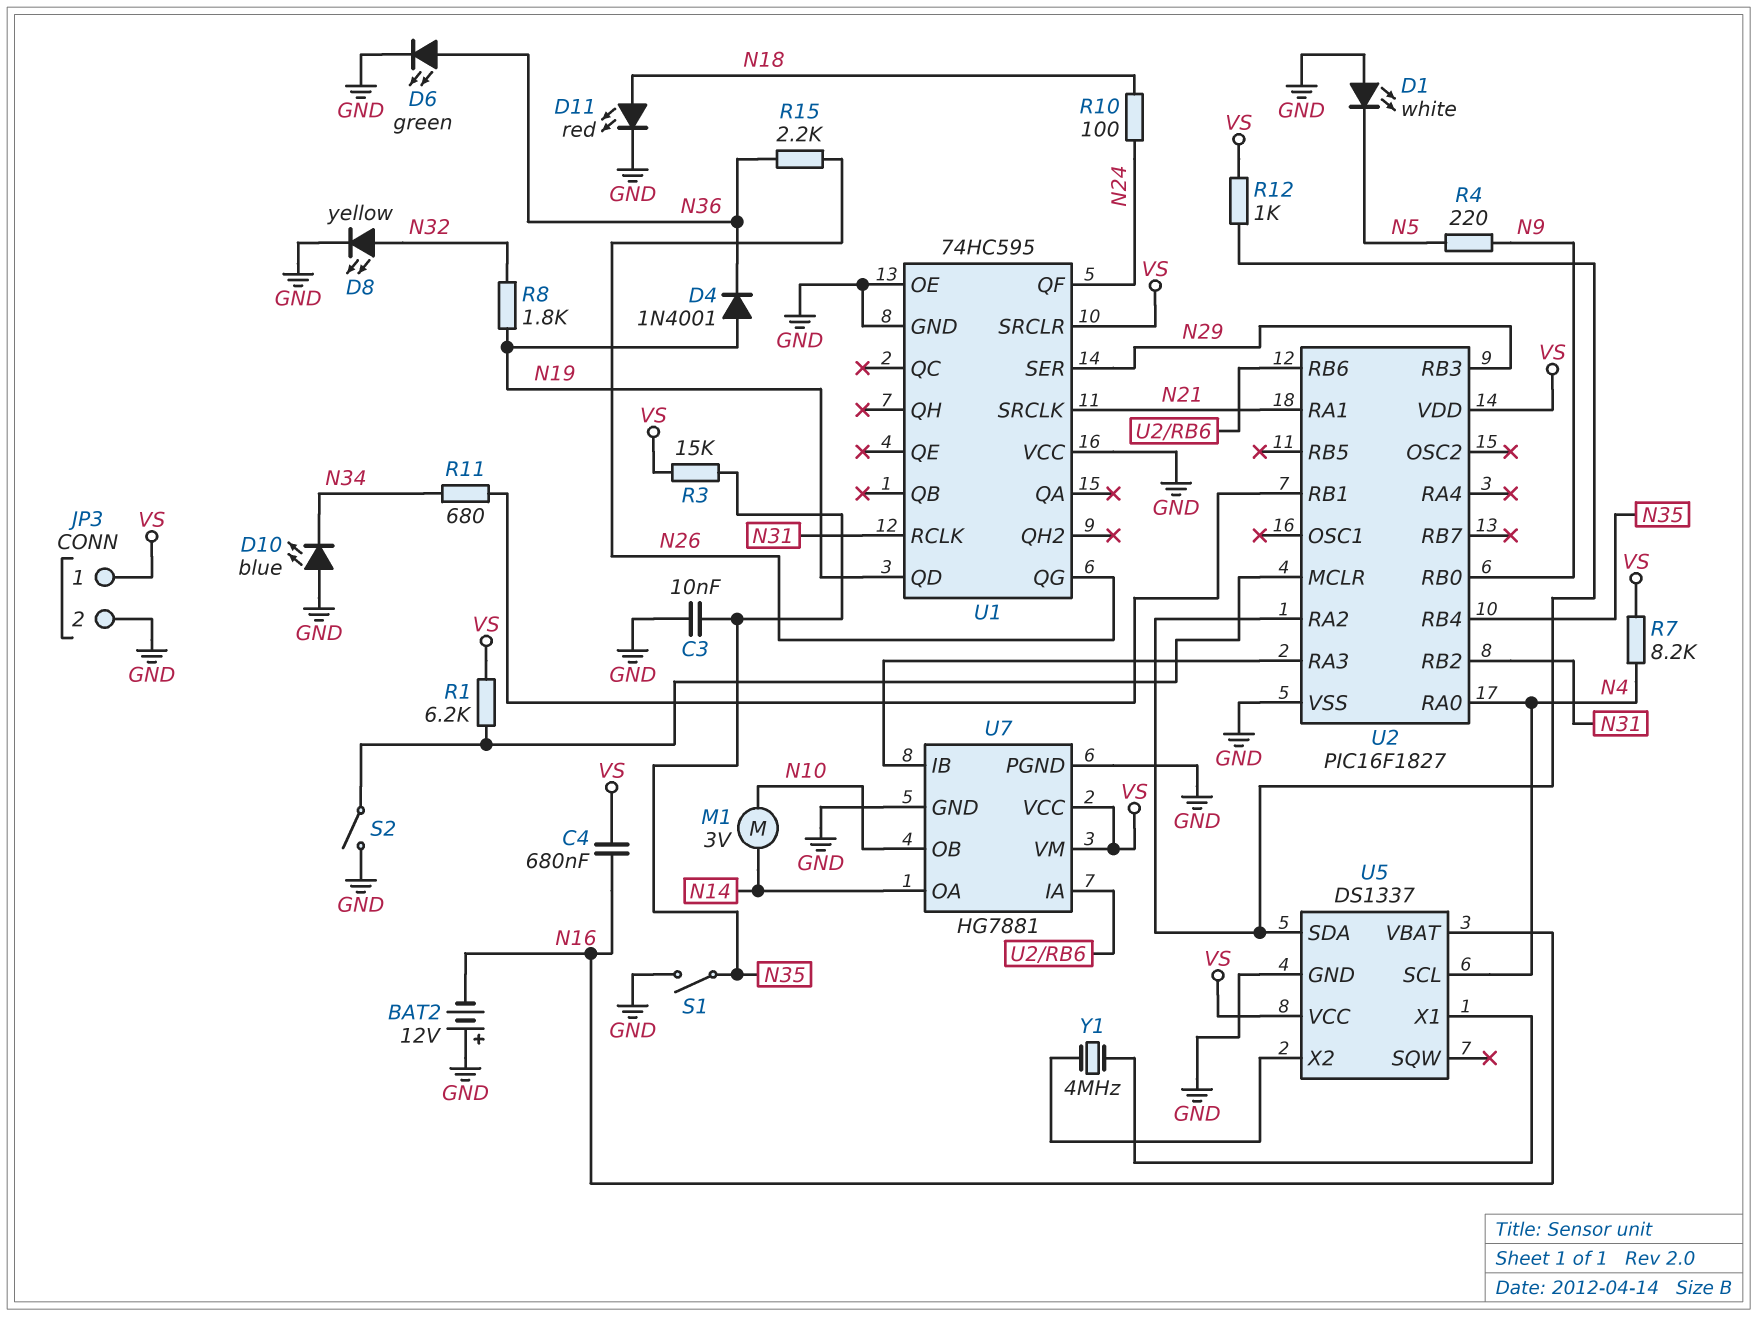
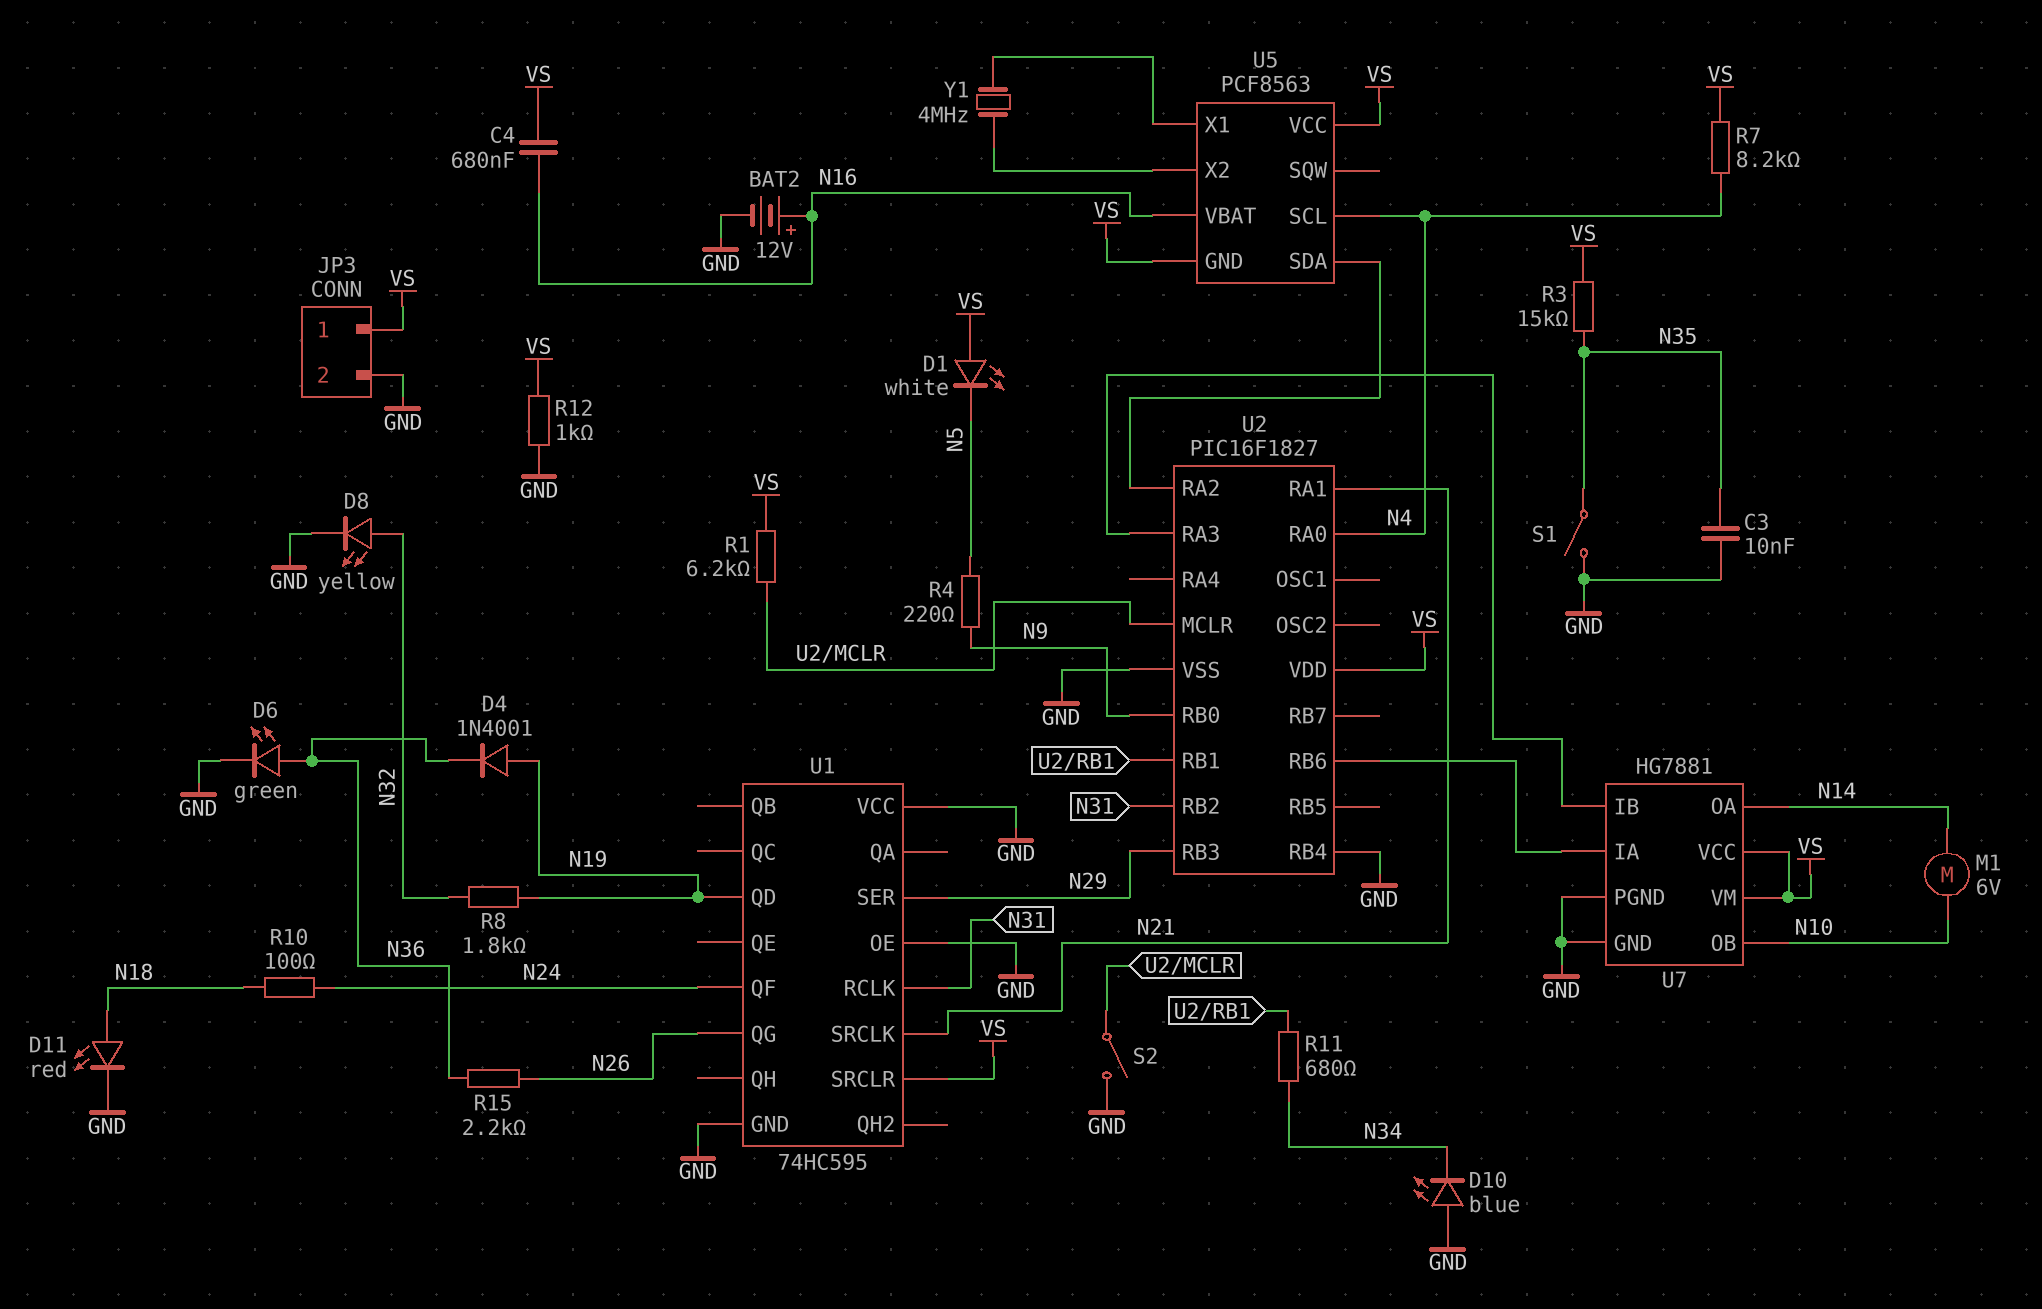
BAT2: 12V (plus GND, minus N16) -> 12V (plus N16, minus GND)
D1: LED white (A GND, K N5) -> LED white (A VS, K N5)
M1: motor 3V (N10, N14) -> motor 6V (N10, N14)
R12: 1k (U2/RA2, VS) -> 1k (GND, VS)
U2 pin RB4: N35 -> GND
U5: DS1337 -> PCF8563
U5 pin GND: GND -> VS

